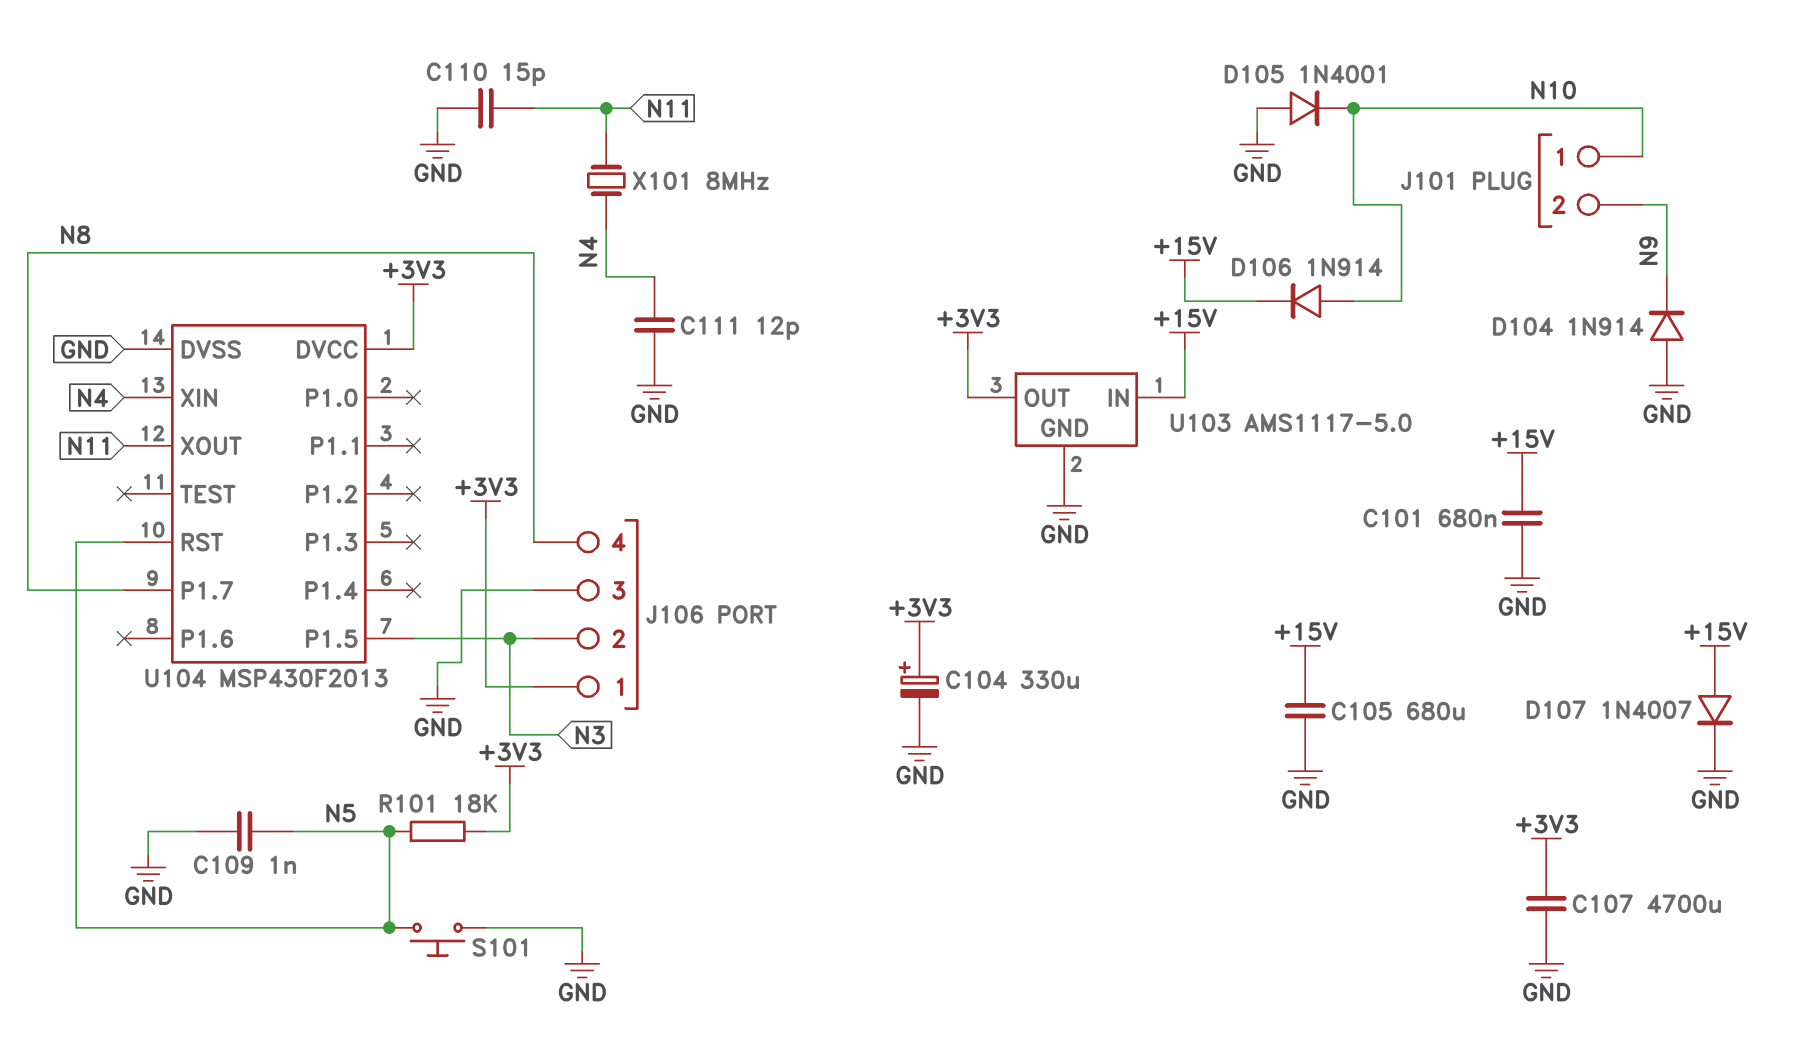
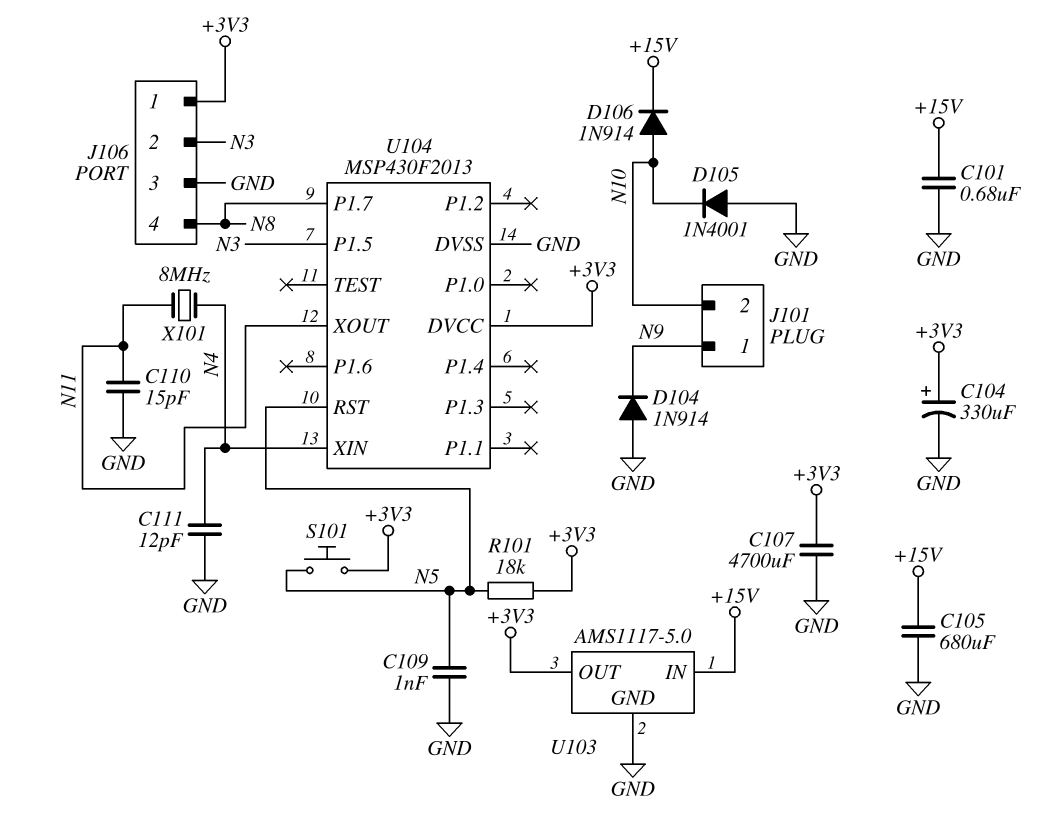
D107: diode 1N4007 (A +15V, K GND) -> none
J101 pin 1: N10 -> N9
J101 pin 2: N9 -> N10
S101: button (GND, N5) -> button (+3V3, N5)

